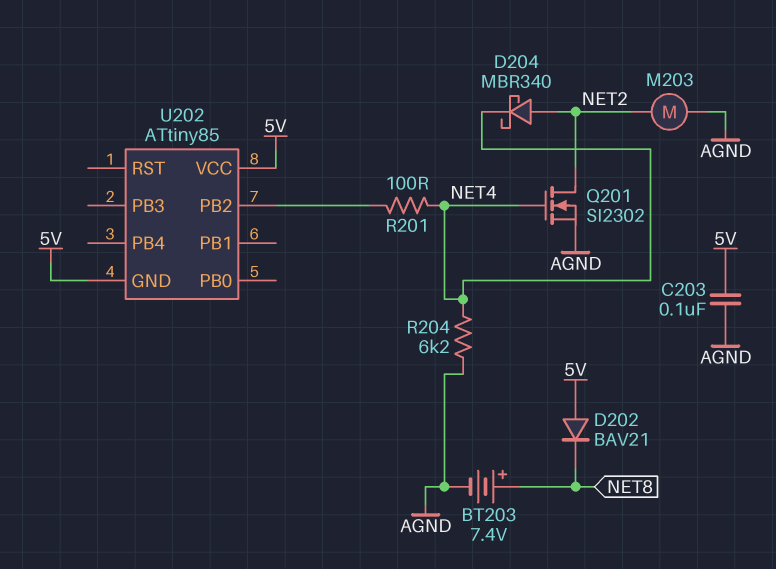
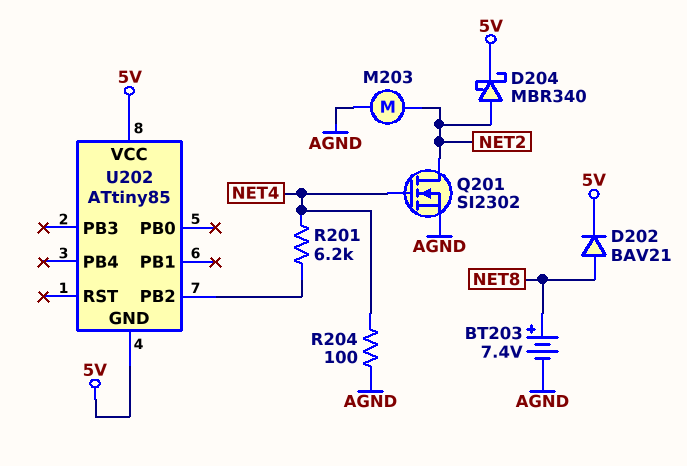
C203: 100nF (5V, AGND) -> none
D202: diode BAV21 (A 5V, K NET8) -> diode BAV21 (A NET8, K 5V)
D204: schottky MBR340 (A NET2, K NET4) -> schottky MBR340 (A NET2, K 5V)
R201: 100 (NET4, U202/PB2) -> 6.2k (NET4, U202/PB2)
R204: 6.2k (AGND, NET4) -> 100 (AGND, NET4)

